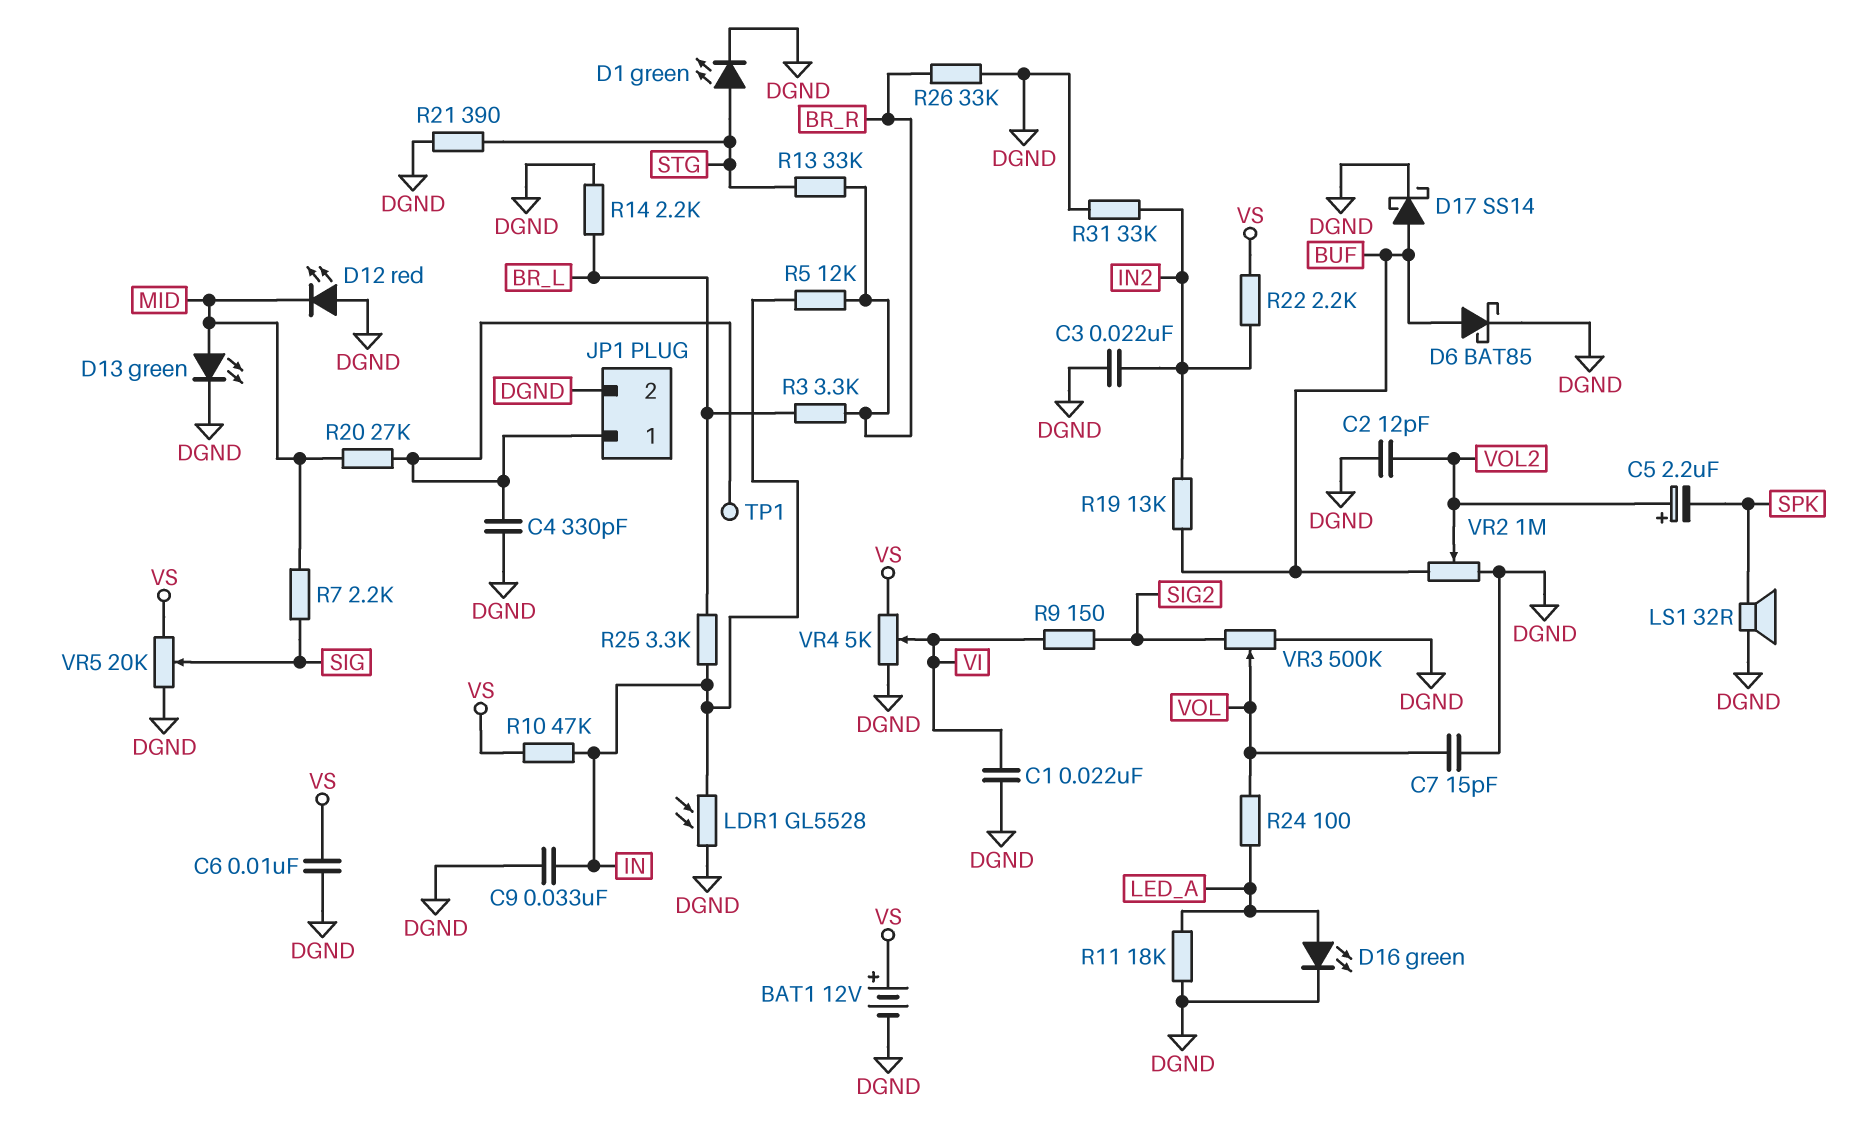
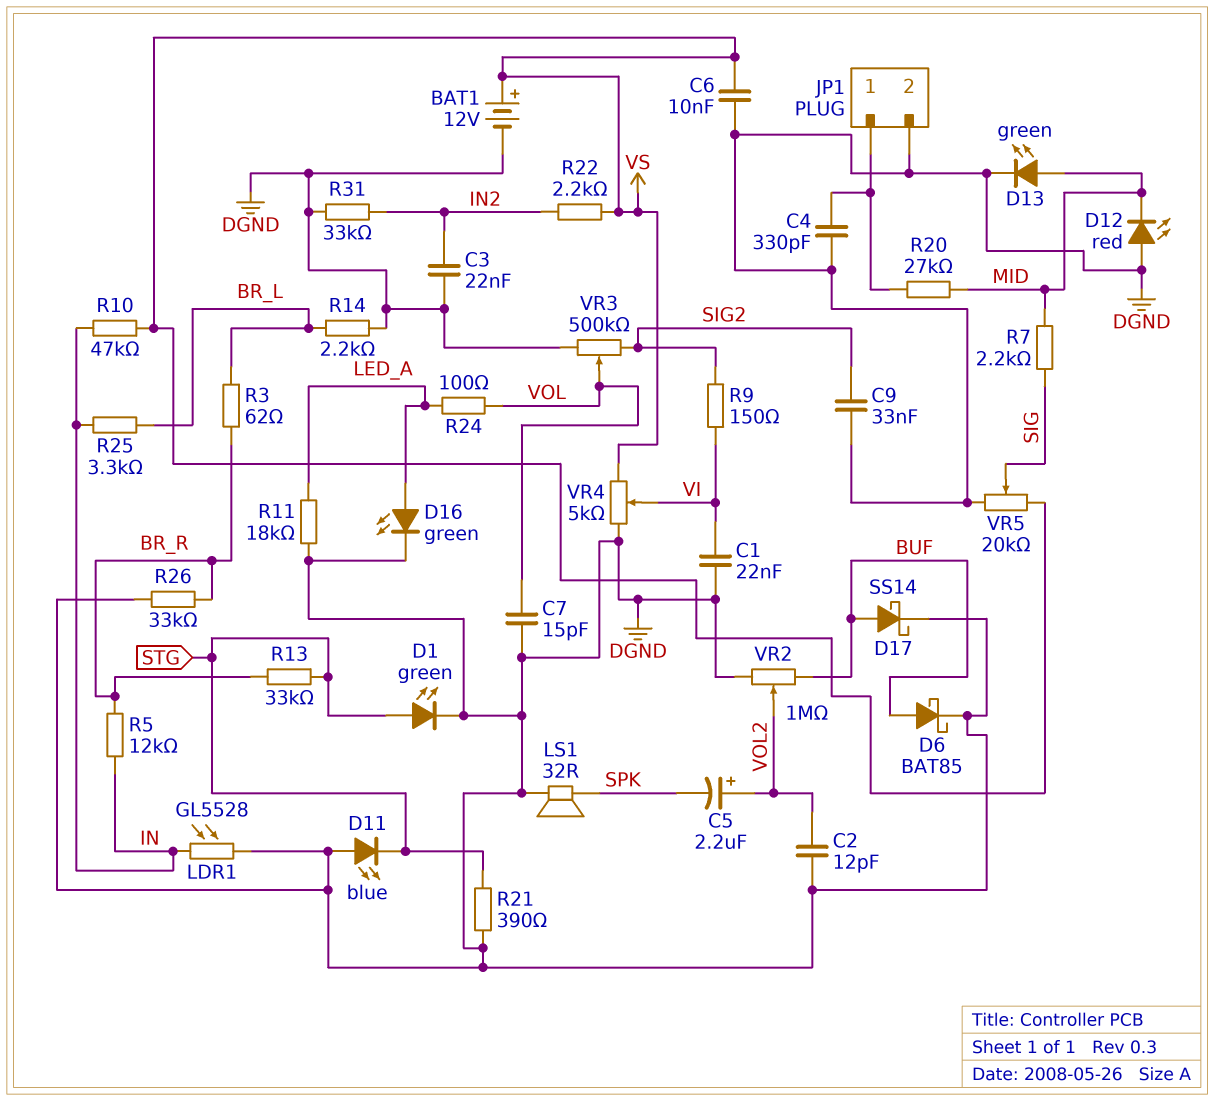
C9: 33nF (DGND, IN) -> 33nF (DGND, SIG2)
D11: none -> LED blue (A DGND, K STG)
R3: 3.3k (BR_L, BR_R) -> 62 (BR_L, BR_R)
R19: 13k (BUF, IN2) -> none
TP1: test point (JP1/1) -> none

